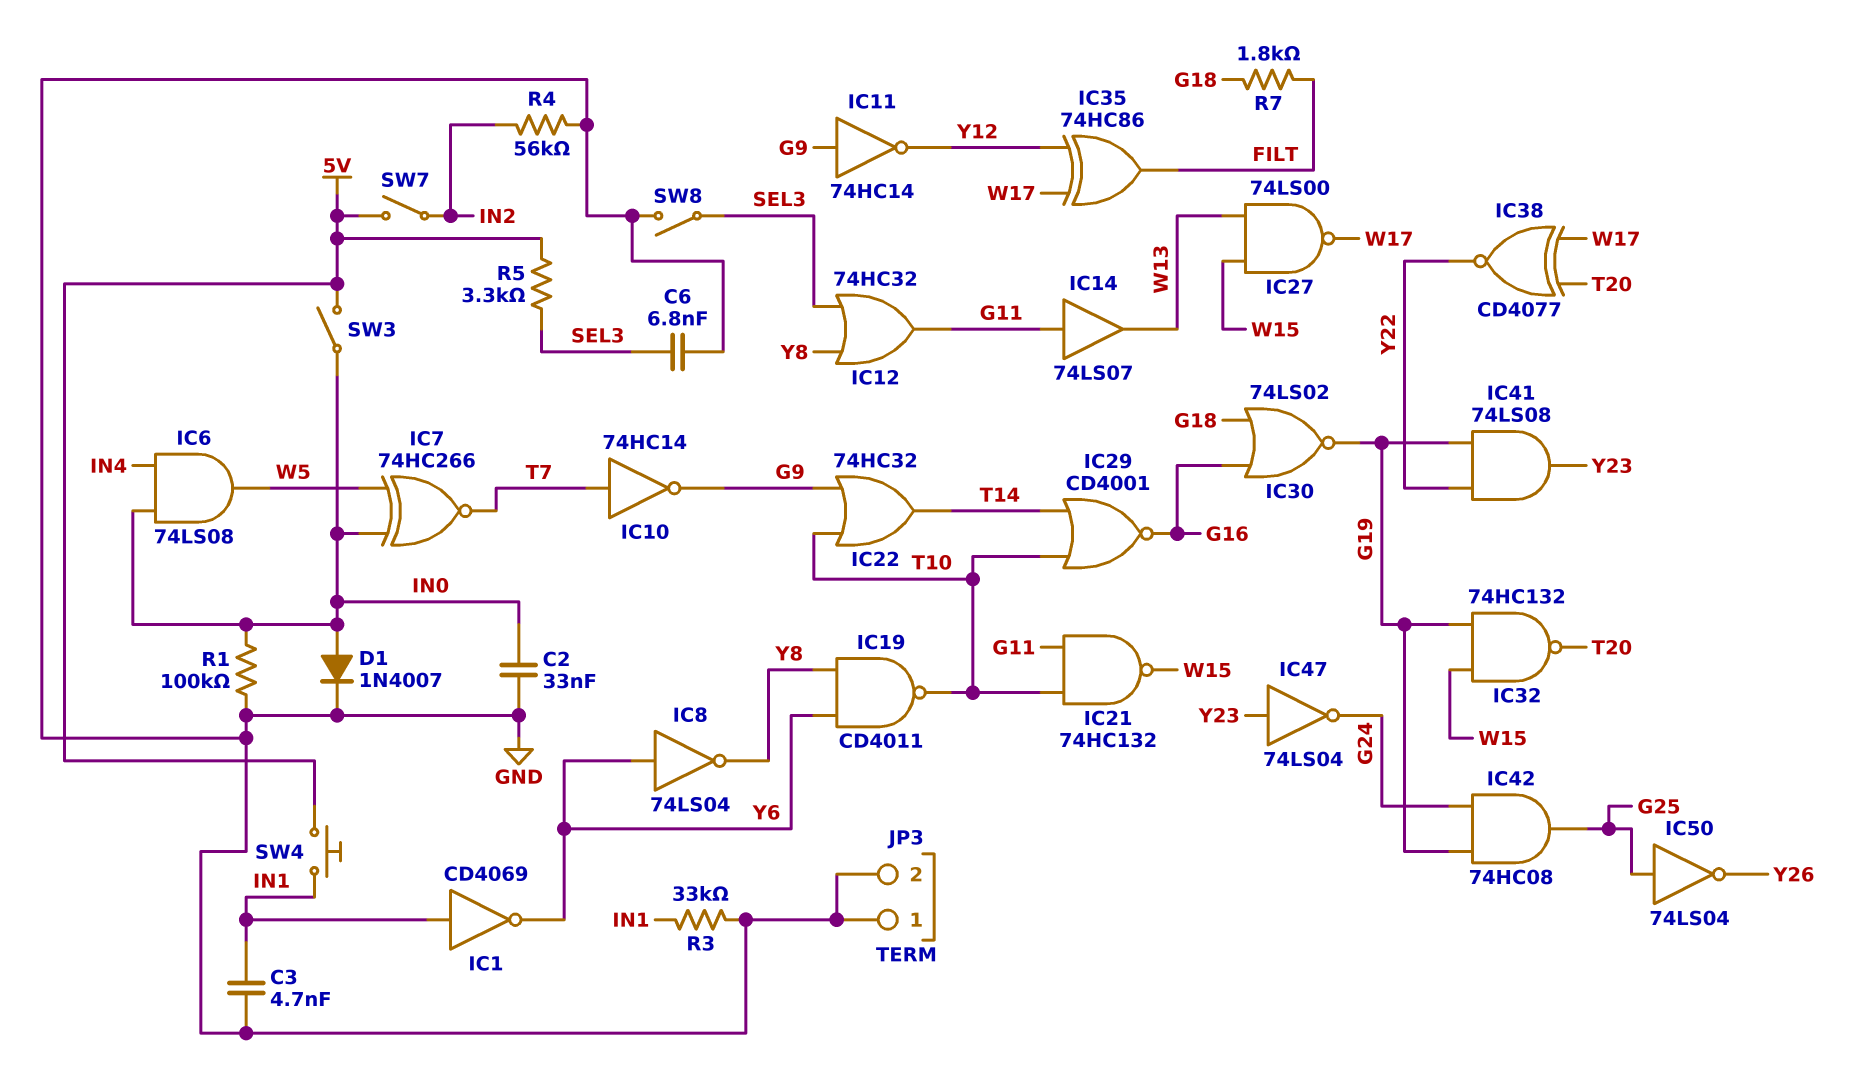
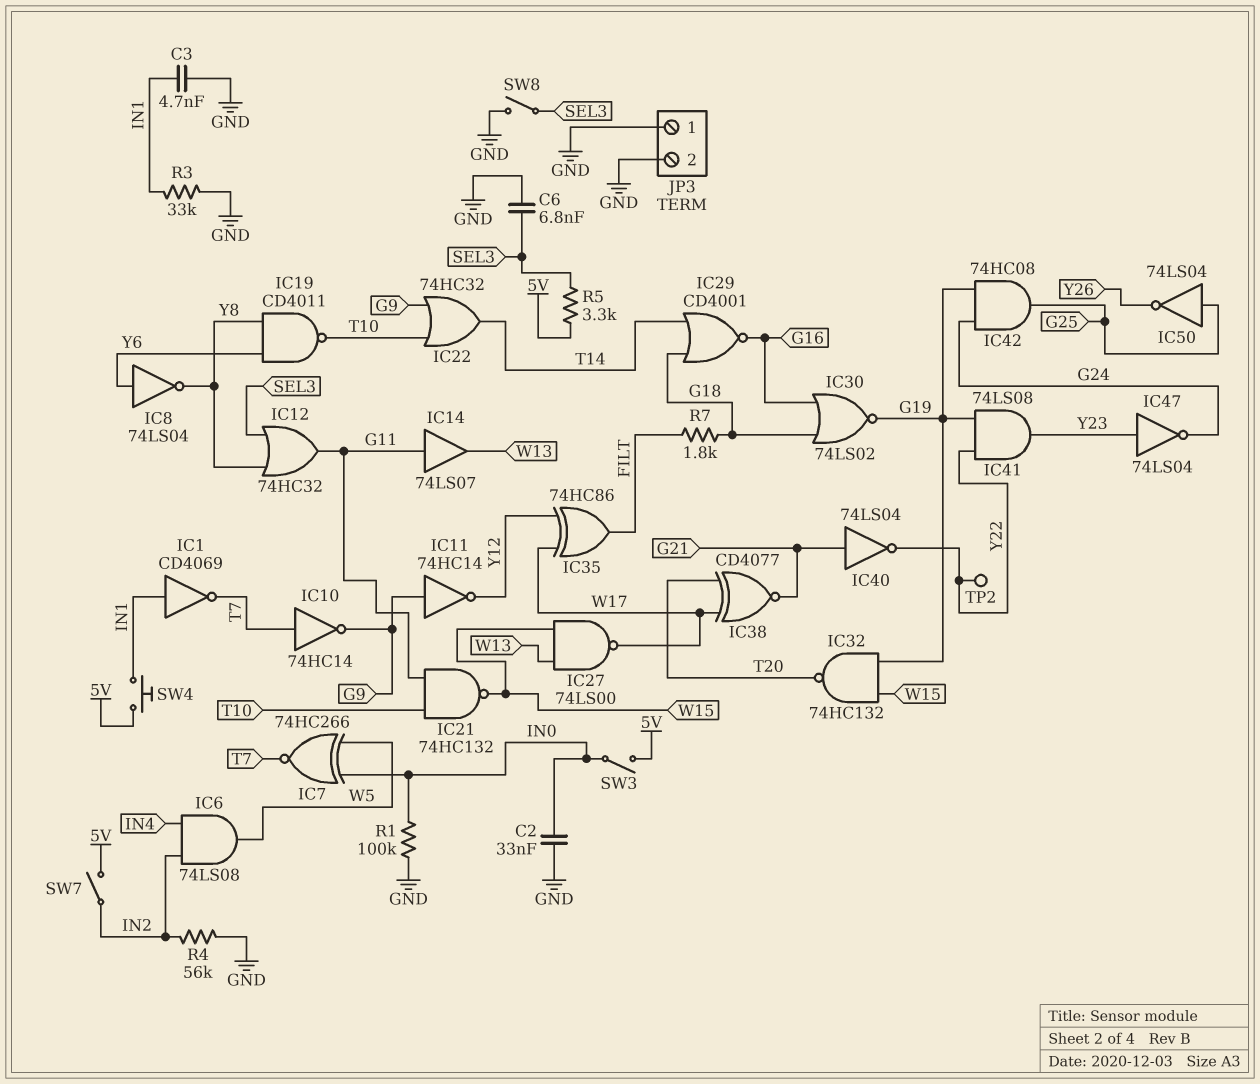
D1: diode 1N4007 (A IN0, K GND) -> none
IC1: NOT CD4069 (in IN1, out Y6) -> NOT CD4069 (in IN1, out T7)
IC6: AND 74LS08 (in IN0, in IN4, out W5) -> AND 74LS08 (in IN2, in IN4, out W5)
IC29: NOR CD4001 (in T10, in T14, out G16) -> NOR CD4001 (in G18, in T14, out G16)
IC38: XNOR CD4077 (in T20, in W17, out Y22) -> XNOR CD4077 (in T20, in W17, out G21)
IC40: none -> NOT 74LS04 (in G21, out Y22)
TP2: none -> test point (Y22)

